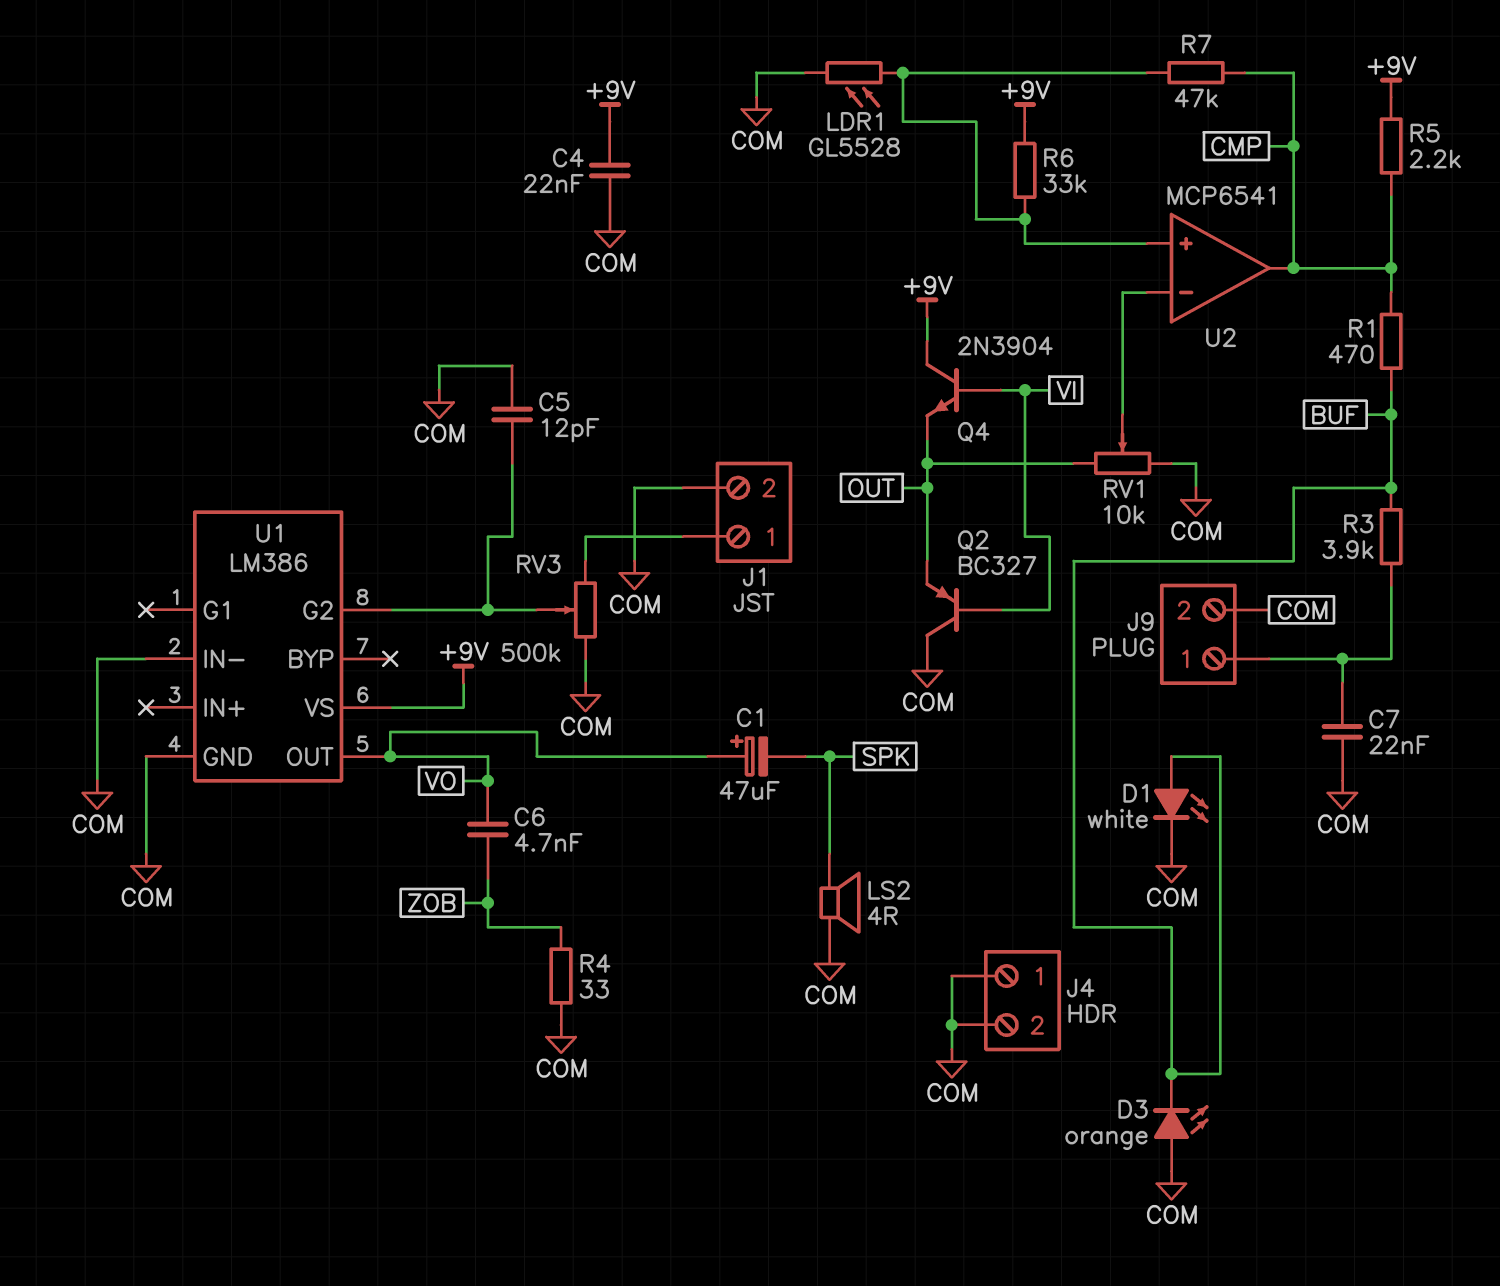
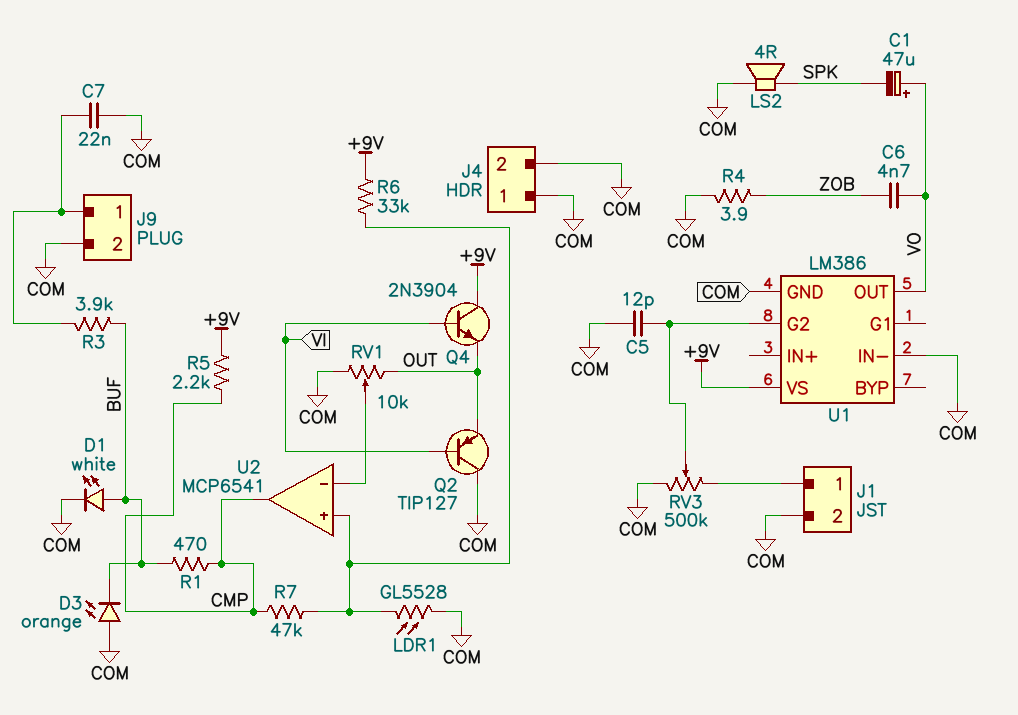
C4: 22nF (+9V, COM) -> none
Q2: PNP BC327 (B VI, C COM, E OUT) -> PNP TIP127 (B VI, C COM, E OUT)
R4: 33 (COM, ZOB) -> 3.9 (COM, ZOB)

